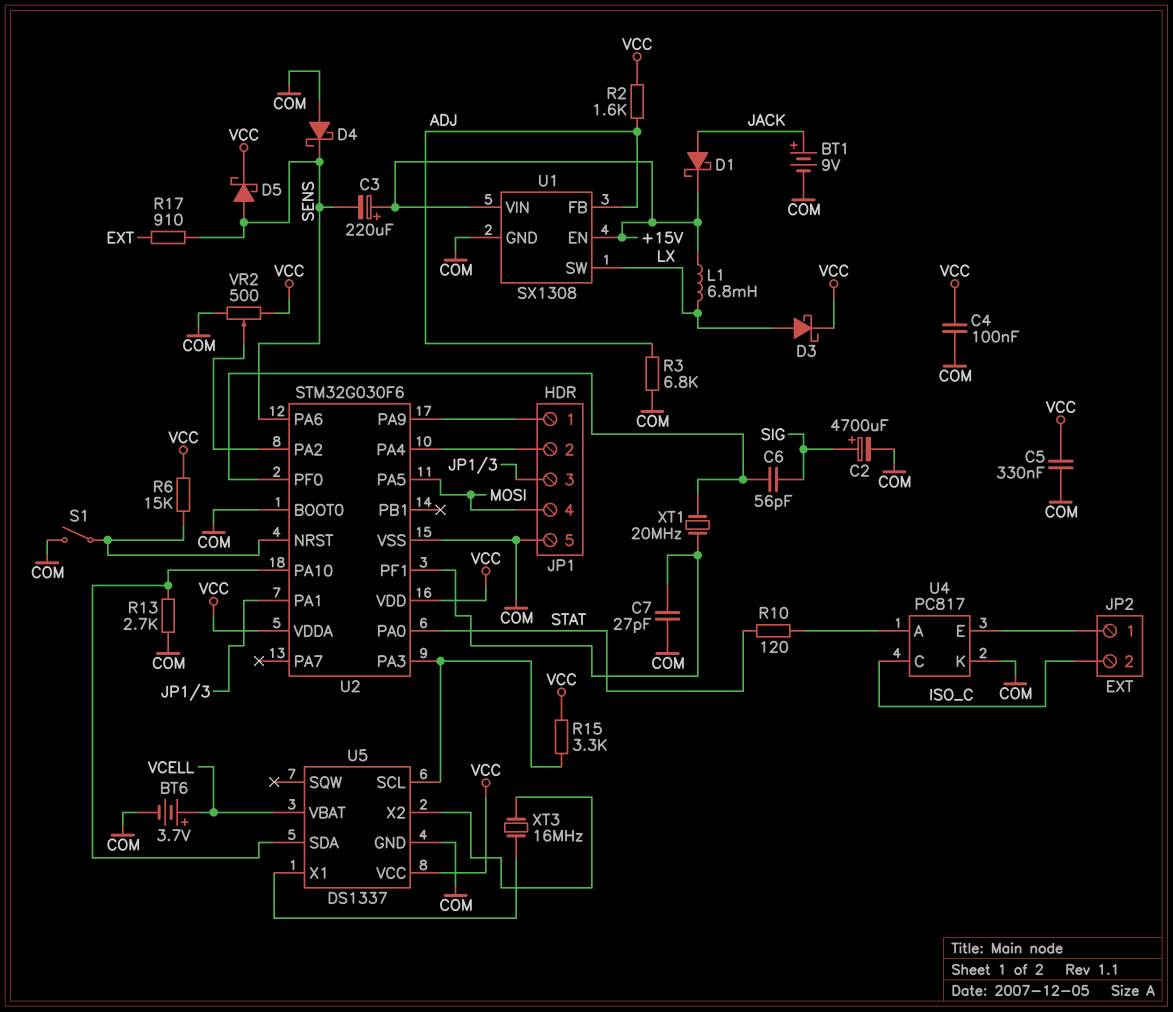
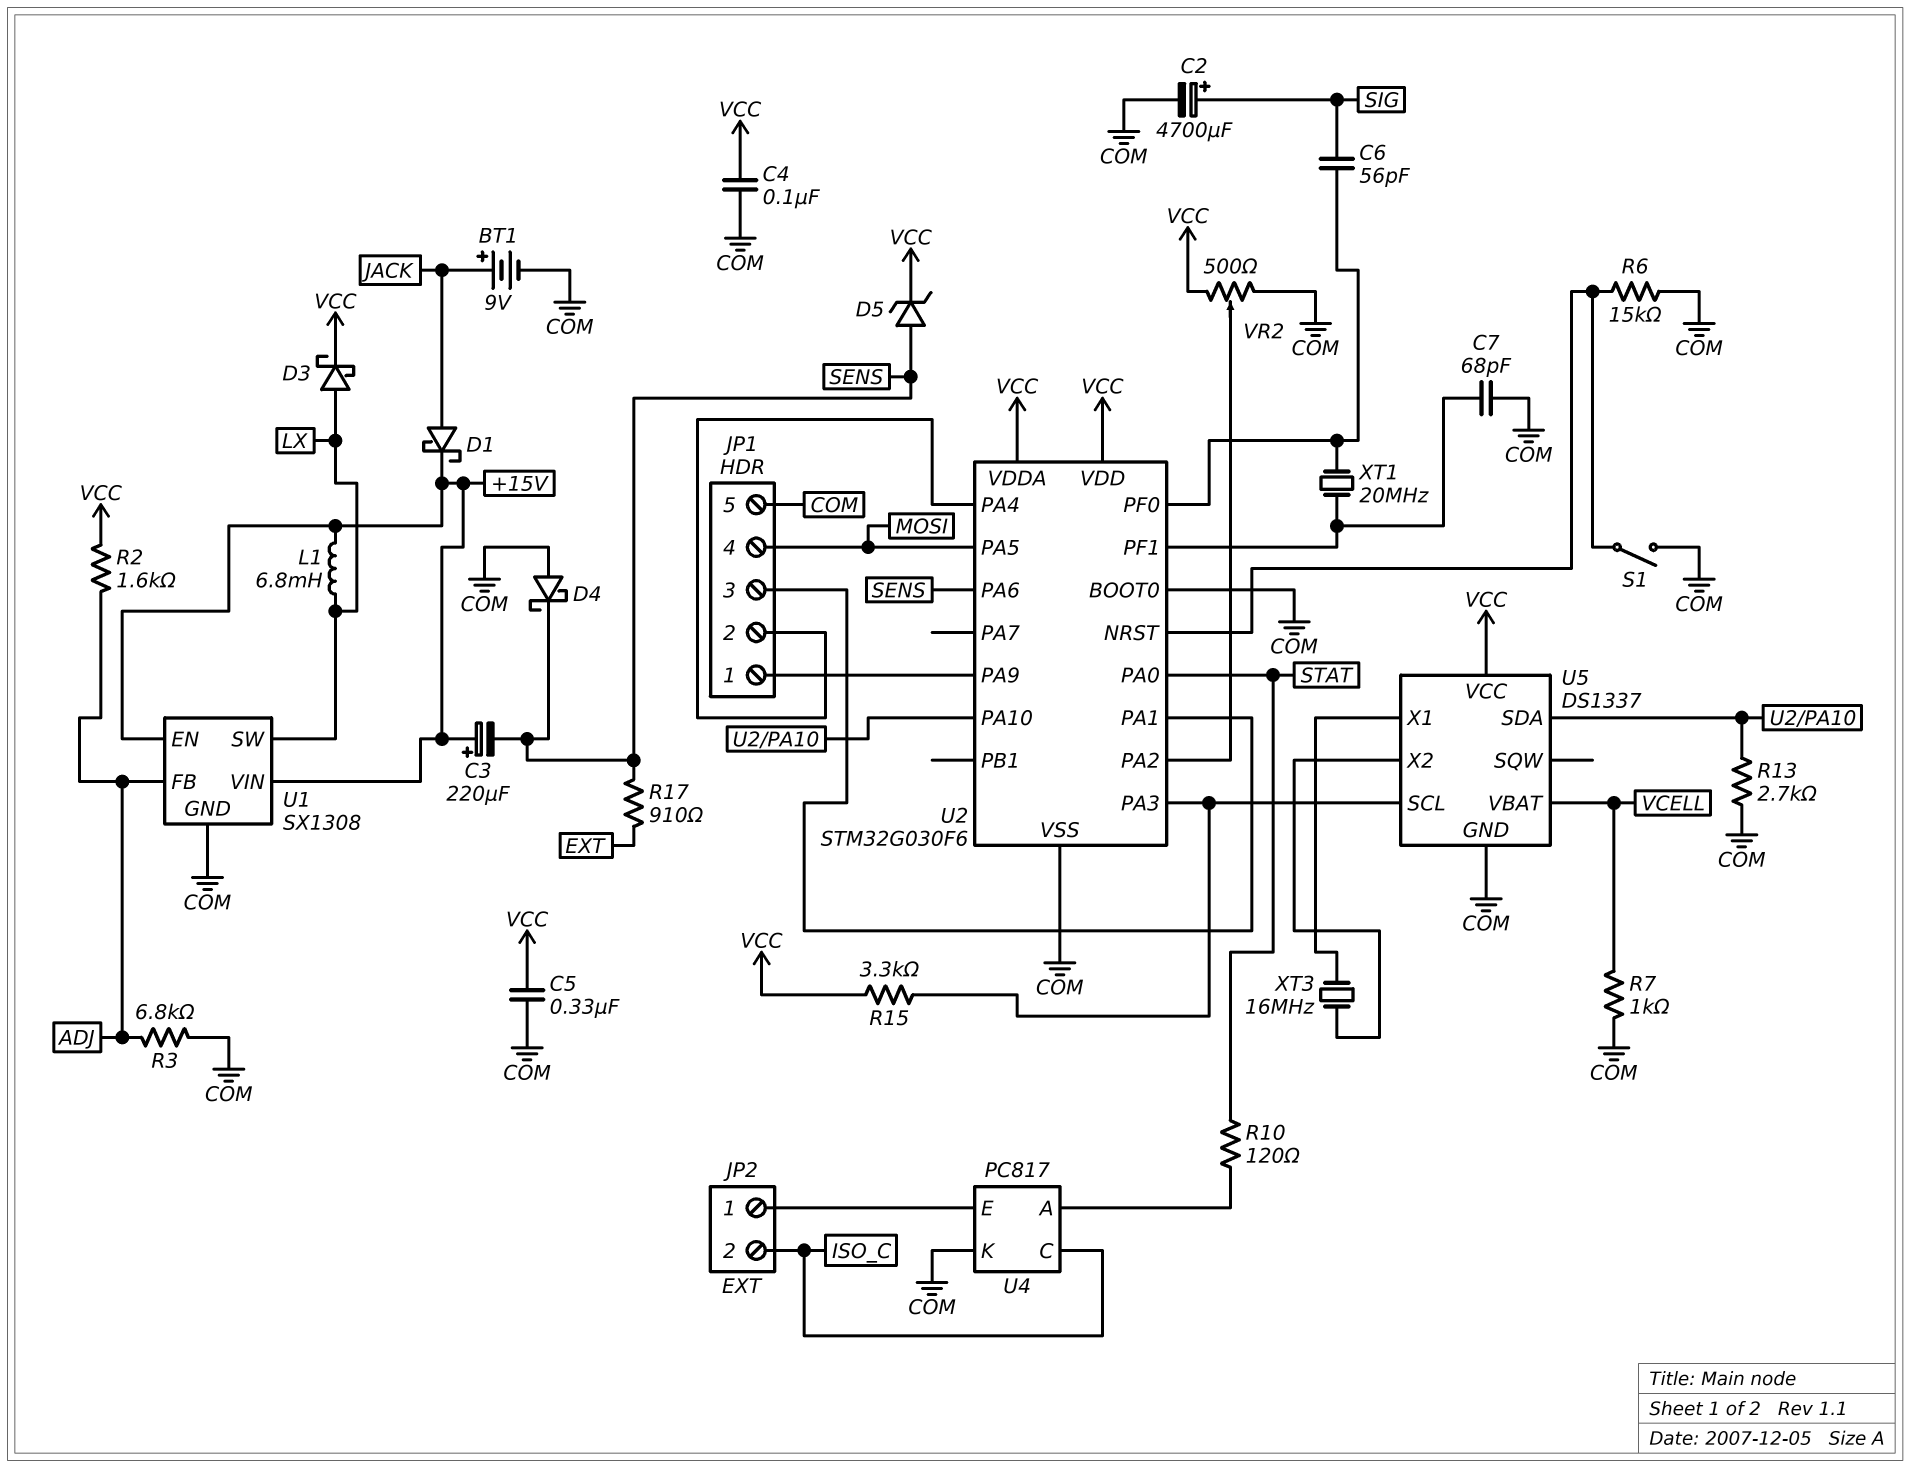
BT6: 3.7V (plus VCELL, minus COM) -> none
C7: 27pF (COM, U2/PF1) -> 68pF (COM, U2/PF1)
D5: schottky (A SENS, K VCC) -> zener (A SENS, K VCC)
R6: 15k (U2/NRST, VCC) -> 15k (COM, U2/NRST)
R7: none -> 1k (COM, VCELL)

